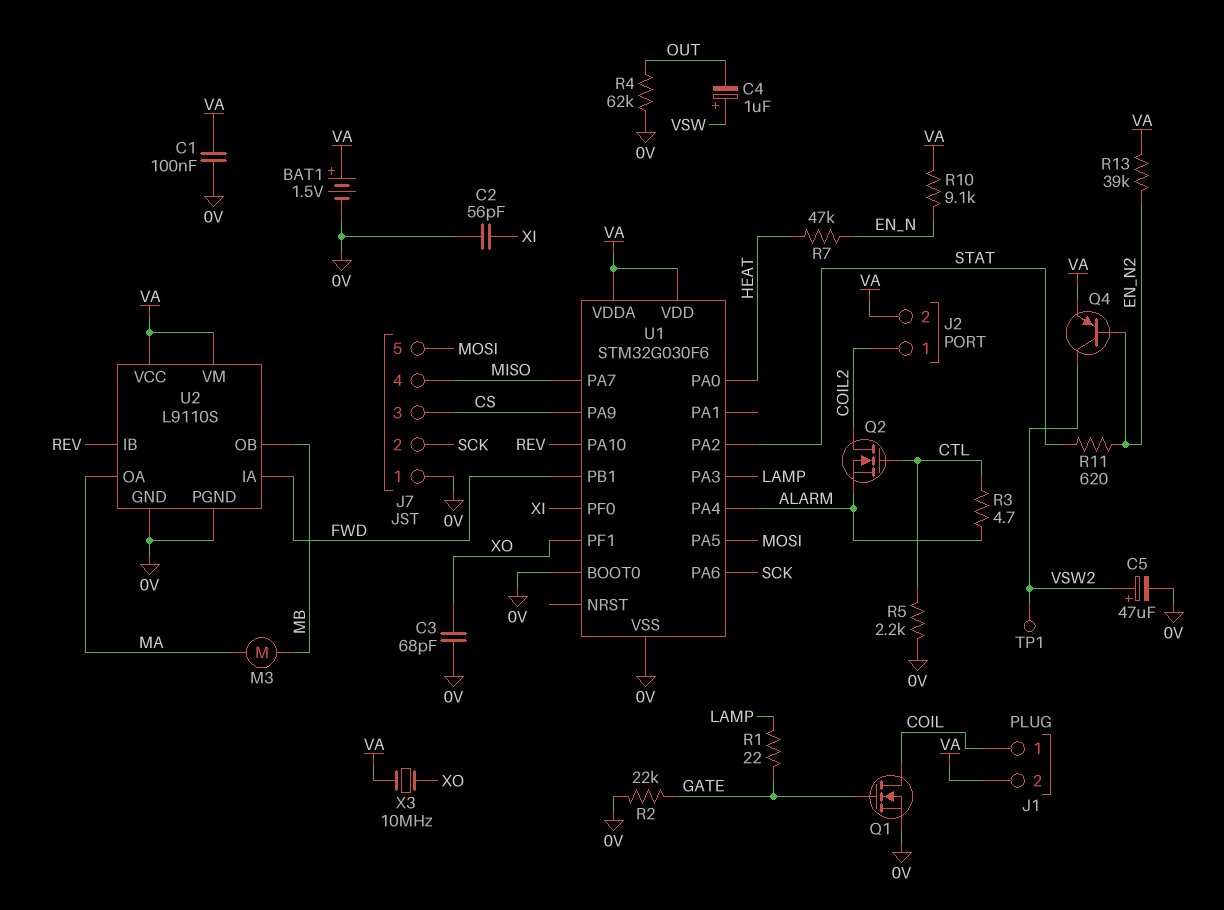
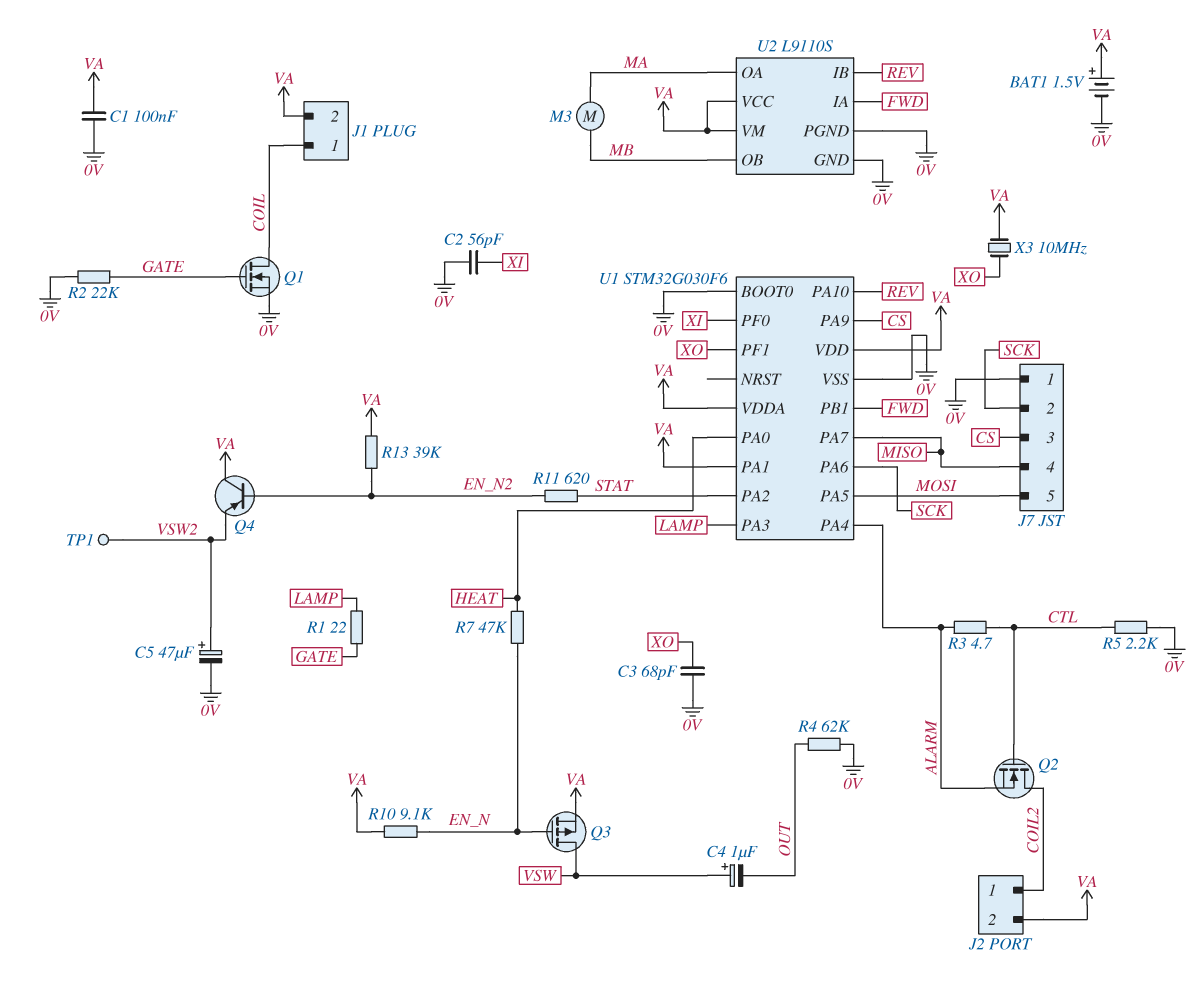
Q3: none -> PMOS (G EN_N, D VSW, S VA)
Q4: PNP (B EN_N2, C VSW2, E VA) -> PNP (B EN_N2, C VA, E VSW2)
U1 pin PA1: none -> VA

